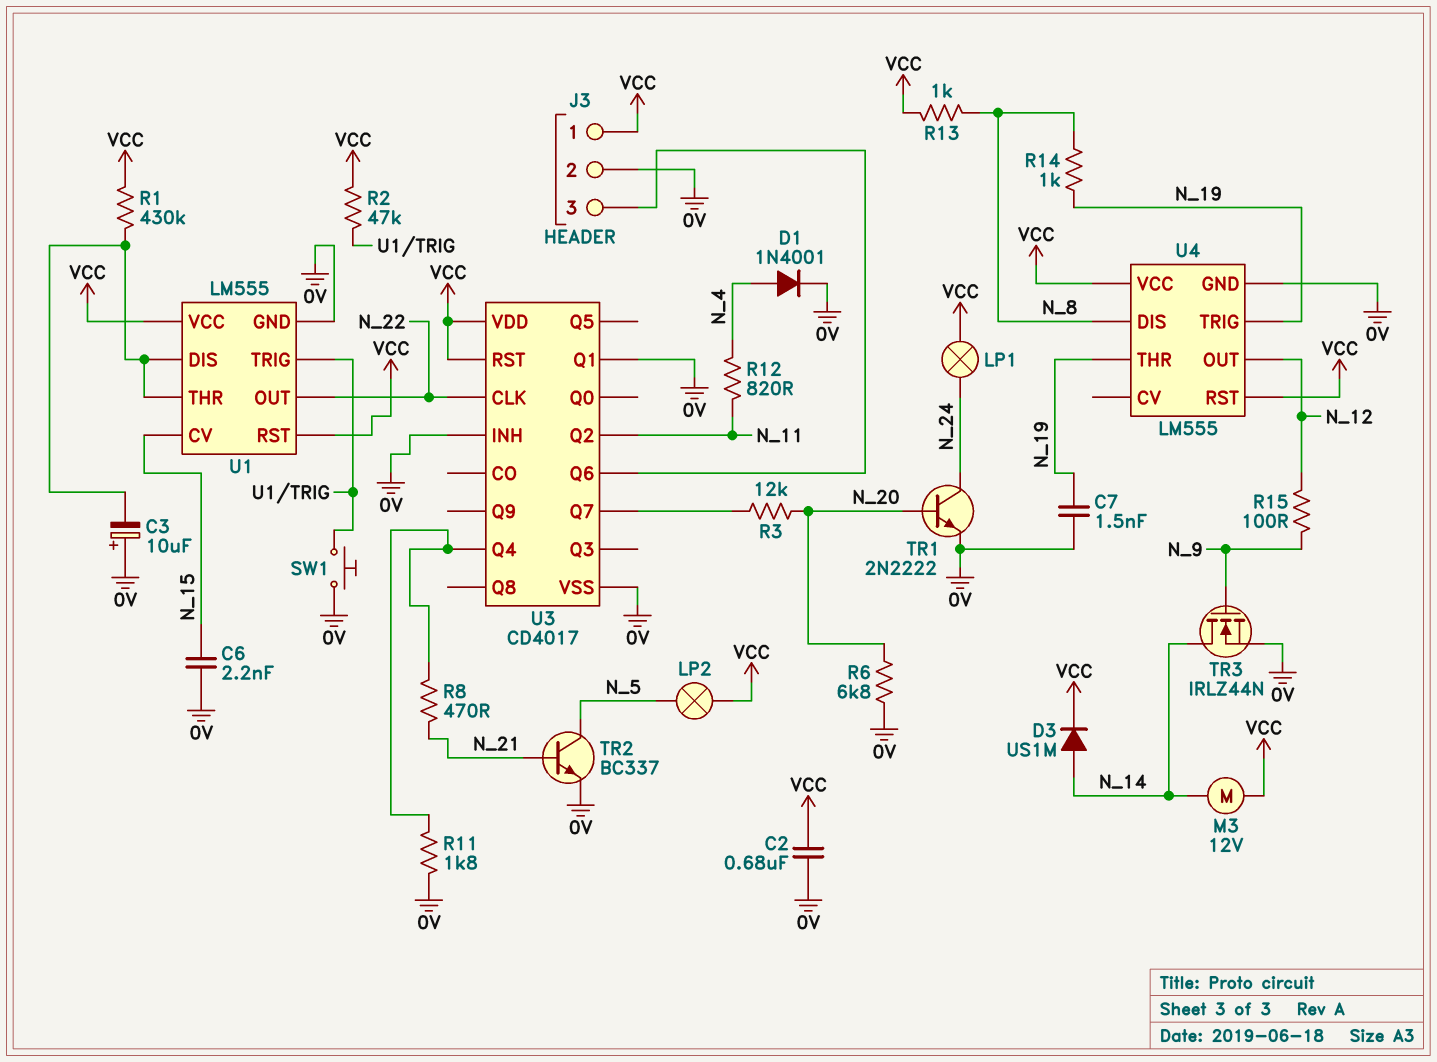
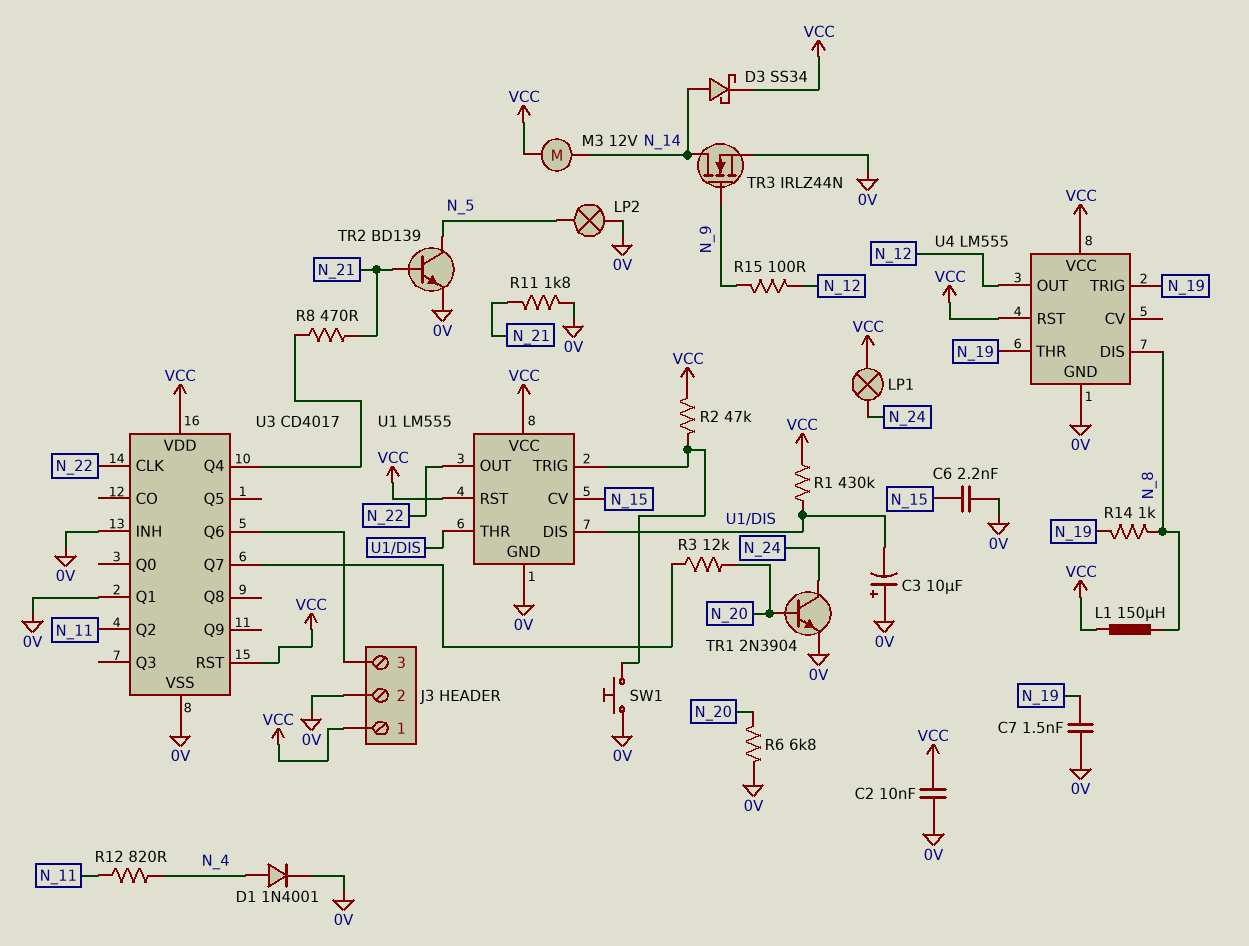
C2: 680nF (0V, VCC) -> 10nF (0V, VCC)
D3: diode US1M (A N_14, K VCC) -> schottky SS34 (A N_14, K VCC)
L1: none -> 150uH (N_8, VCC)
LP2: lamp (N_5, VCC) -> lamp (0V, N_5)
R11: 1.8k (0V, U3/Q4) -> 1.8k (0V, N_21)
R13: 1k (N_8, VCC) -> none
TR1: NPN 2N2222 (B N_20, C N_24, E 0V) -> NPN 2N3904 (B N_20, C N_24, E 0V)
TR2: NPN BC337 (B N_21, C N_5, E 0V) -> NPN BD139 (B N_21, C N_5, E 0V)

